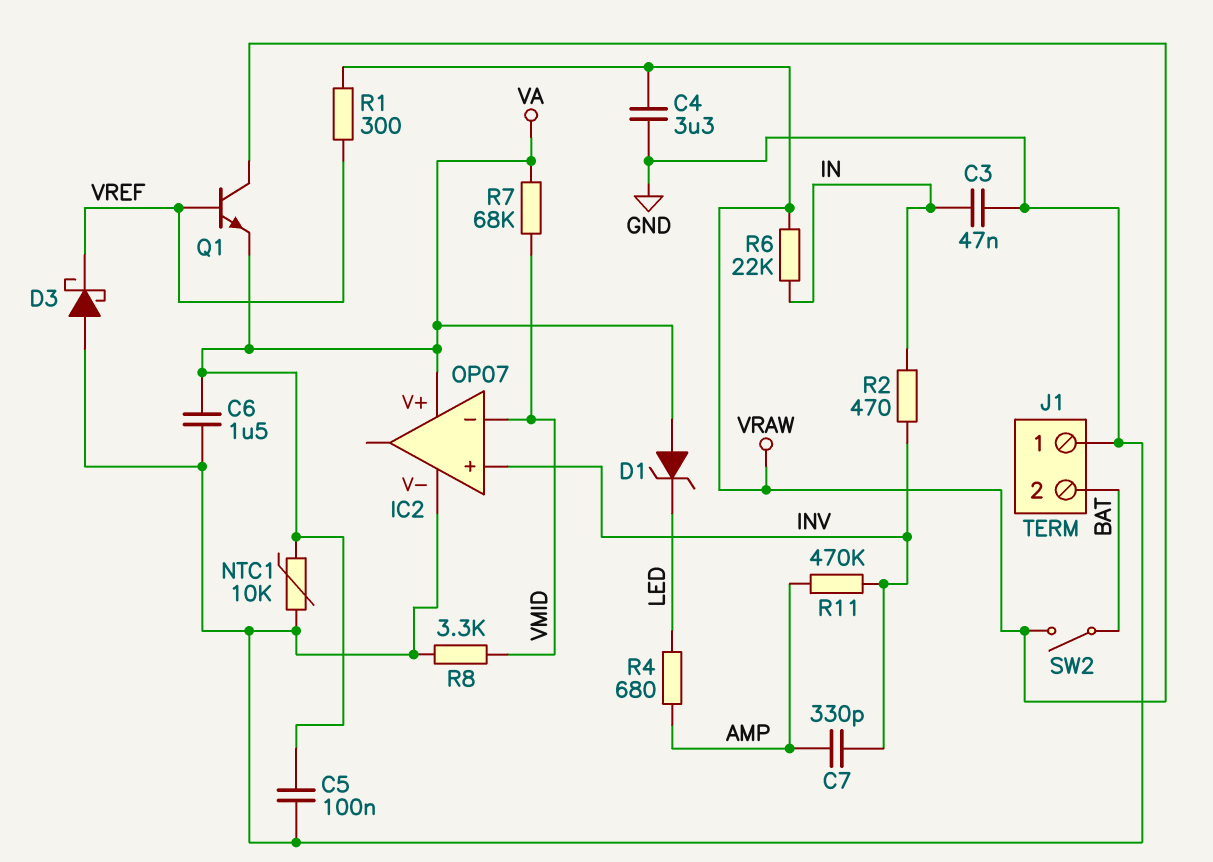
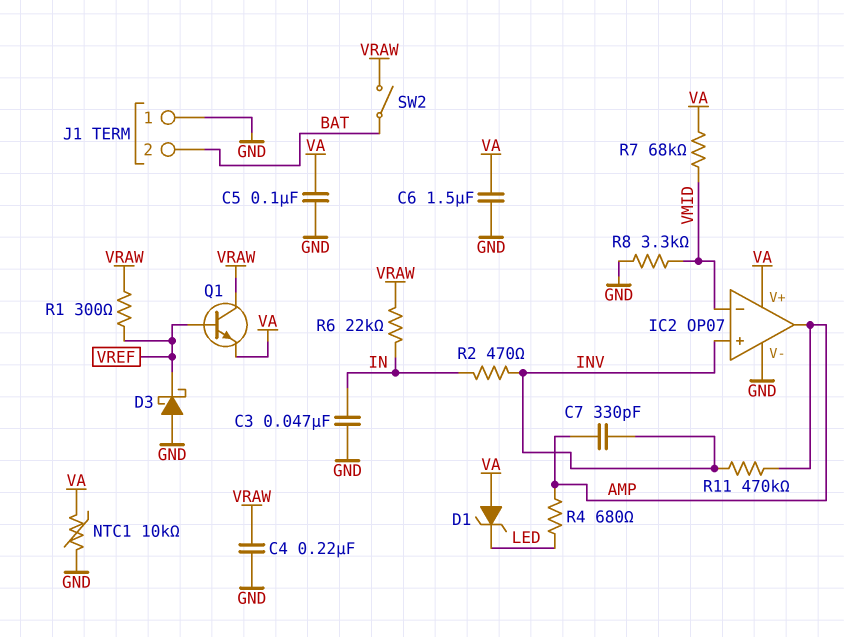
C4: 3.3uF (GND, VRAW) -> 220nF (GND, VRAW)
IC2 pin out: none -> AMP

